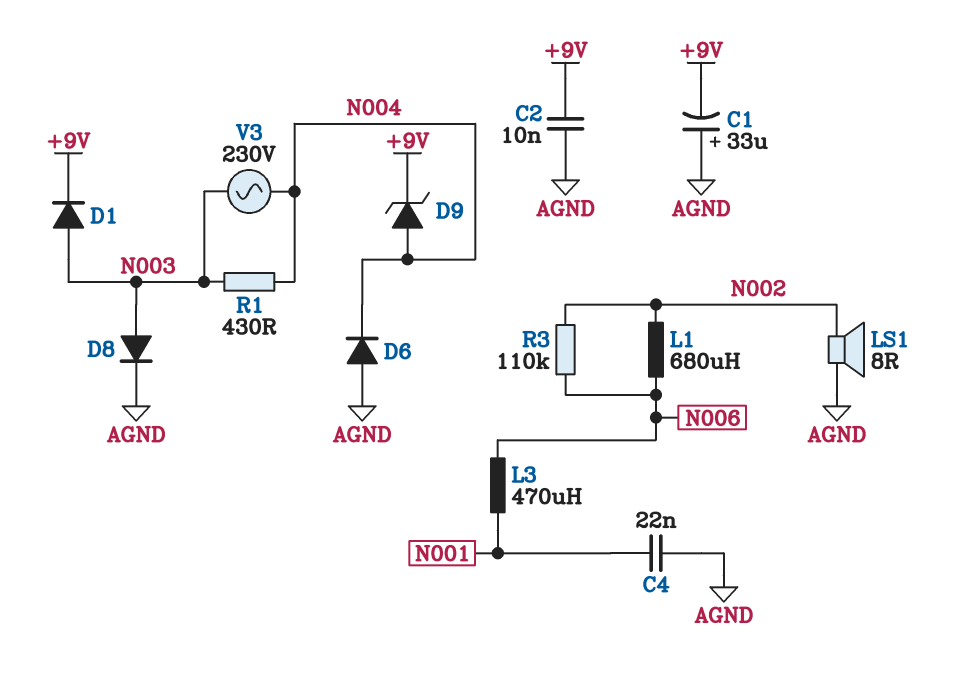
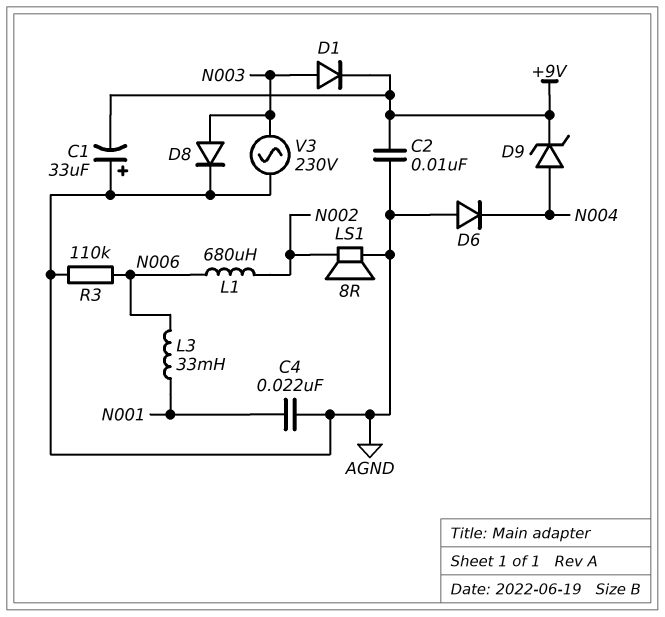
L3: 470uH (N001, N006) -> 33mH (N001, N006)
R1: 430 (N003, N004) -> none
R3: 110k (N002, N006) -> 110k (AGND, N006)
V3: AC 230V (N003, N004) -> AC 230V (AGND, N003)

